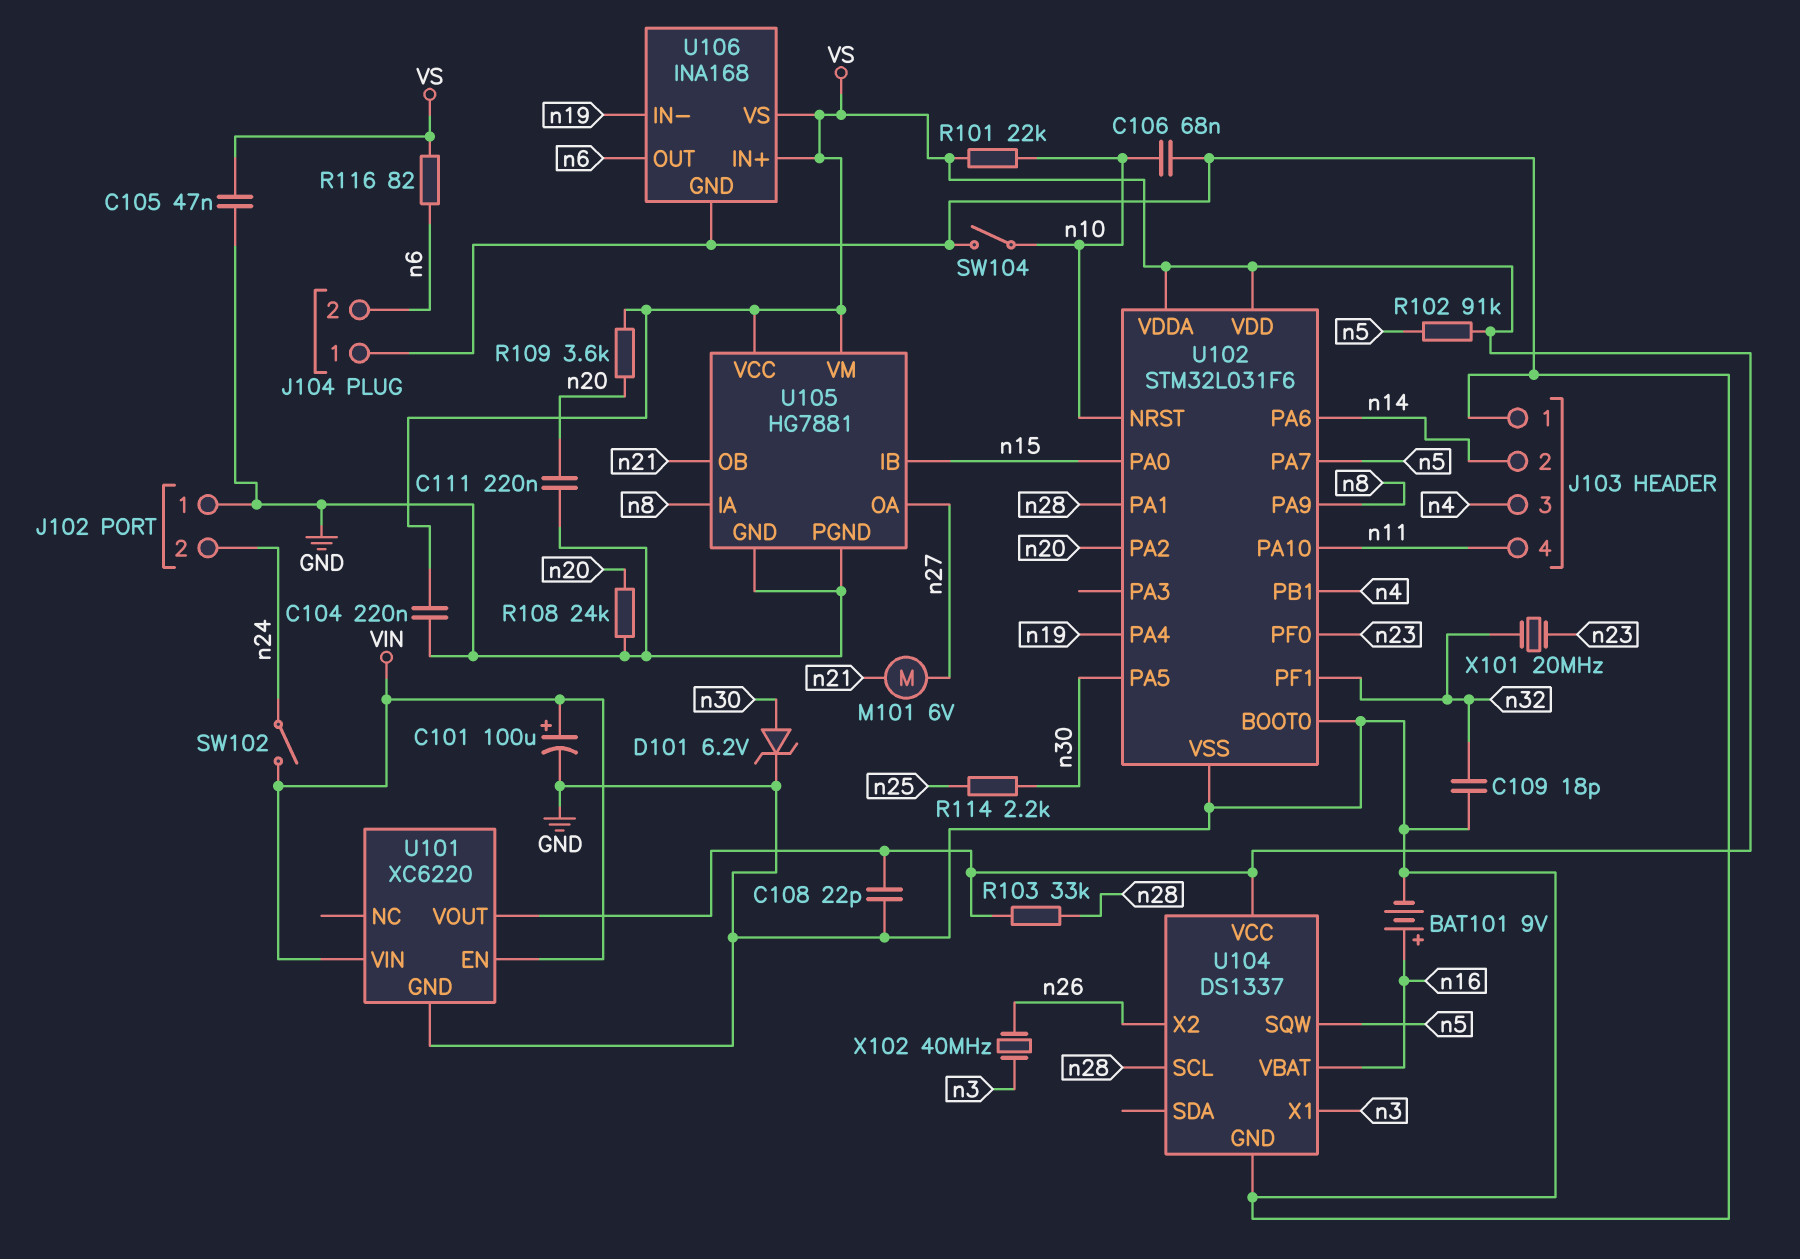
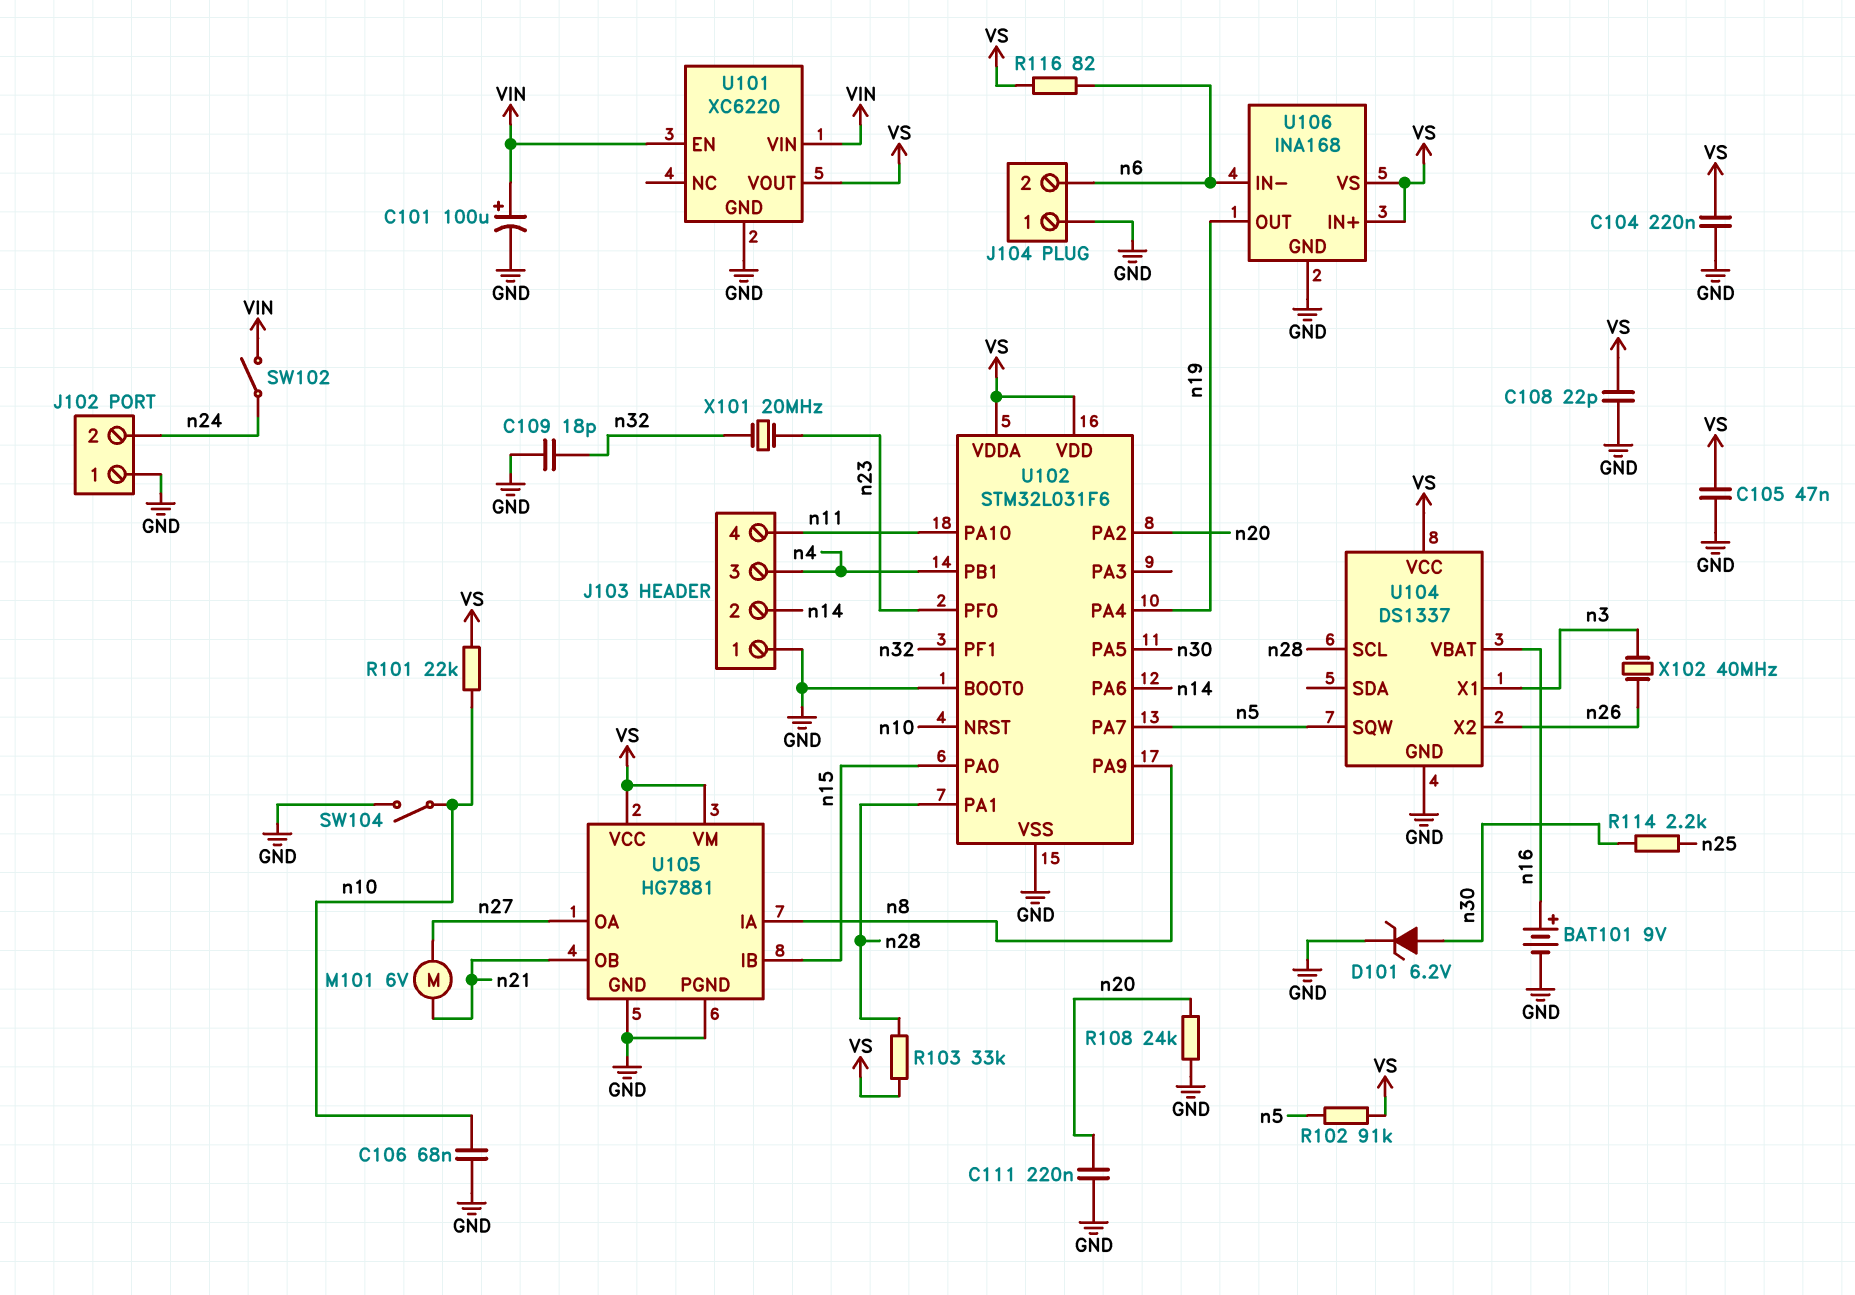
R109: 3.6k (VS, n20) -> none
U106 pin IN-: n19 -> n6
U106 pin OUT: n6 -> n19

